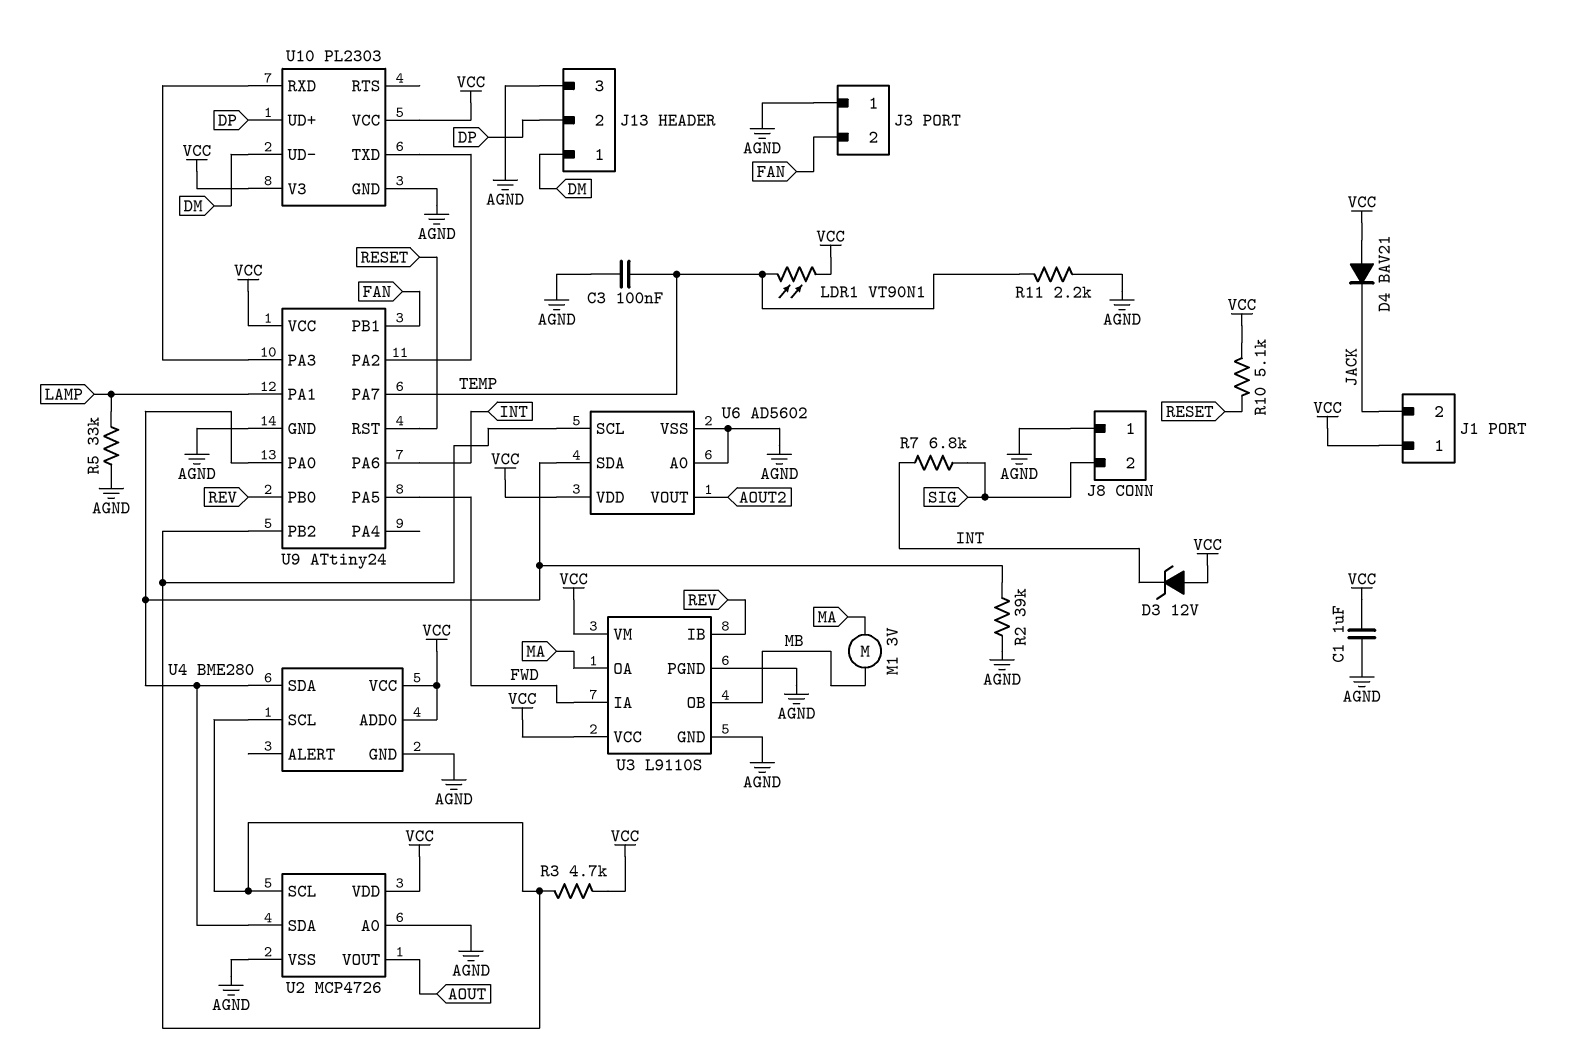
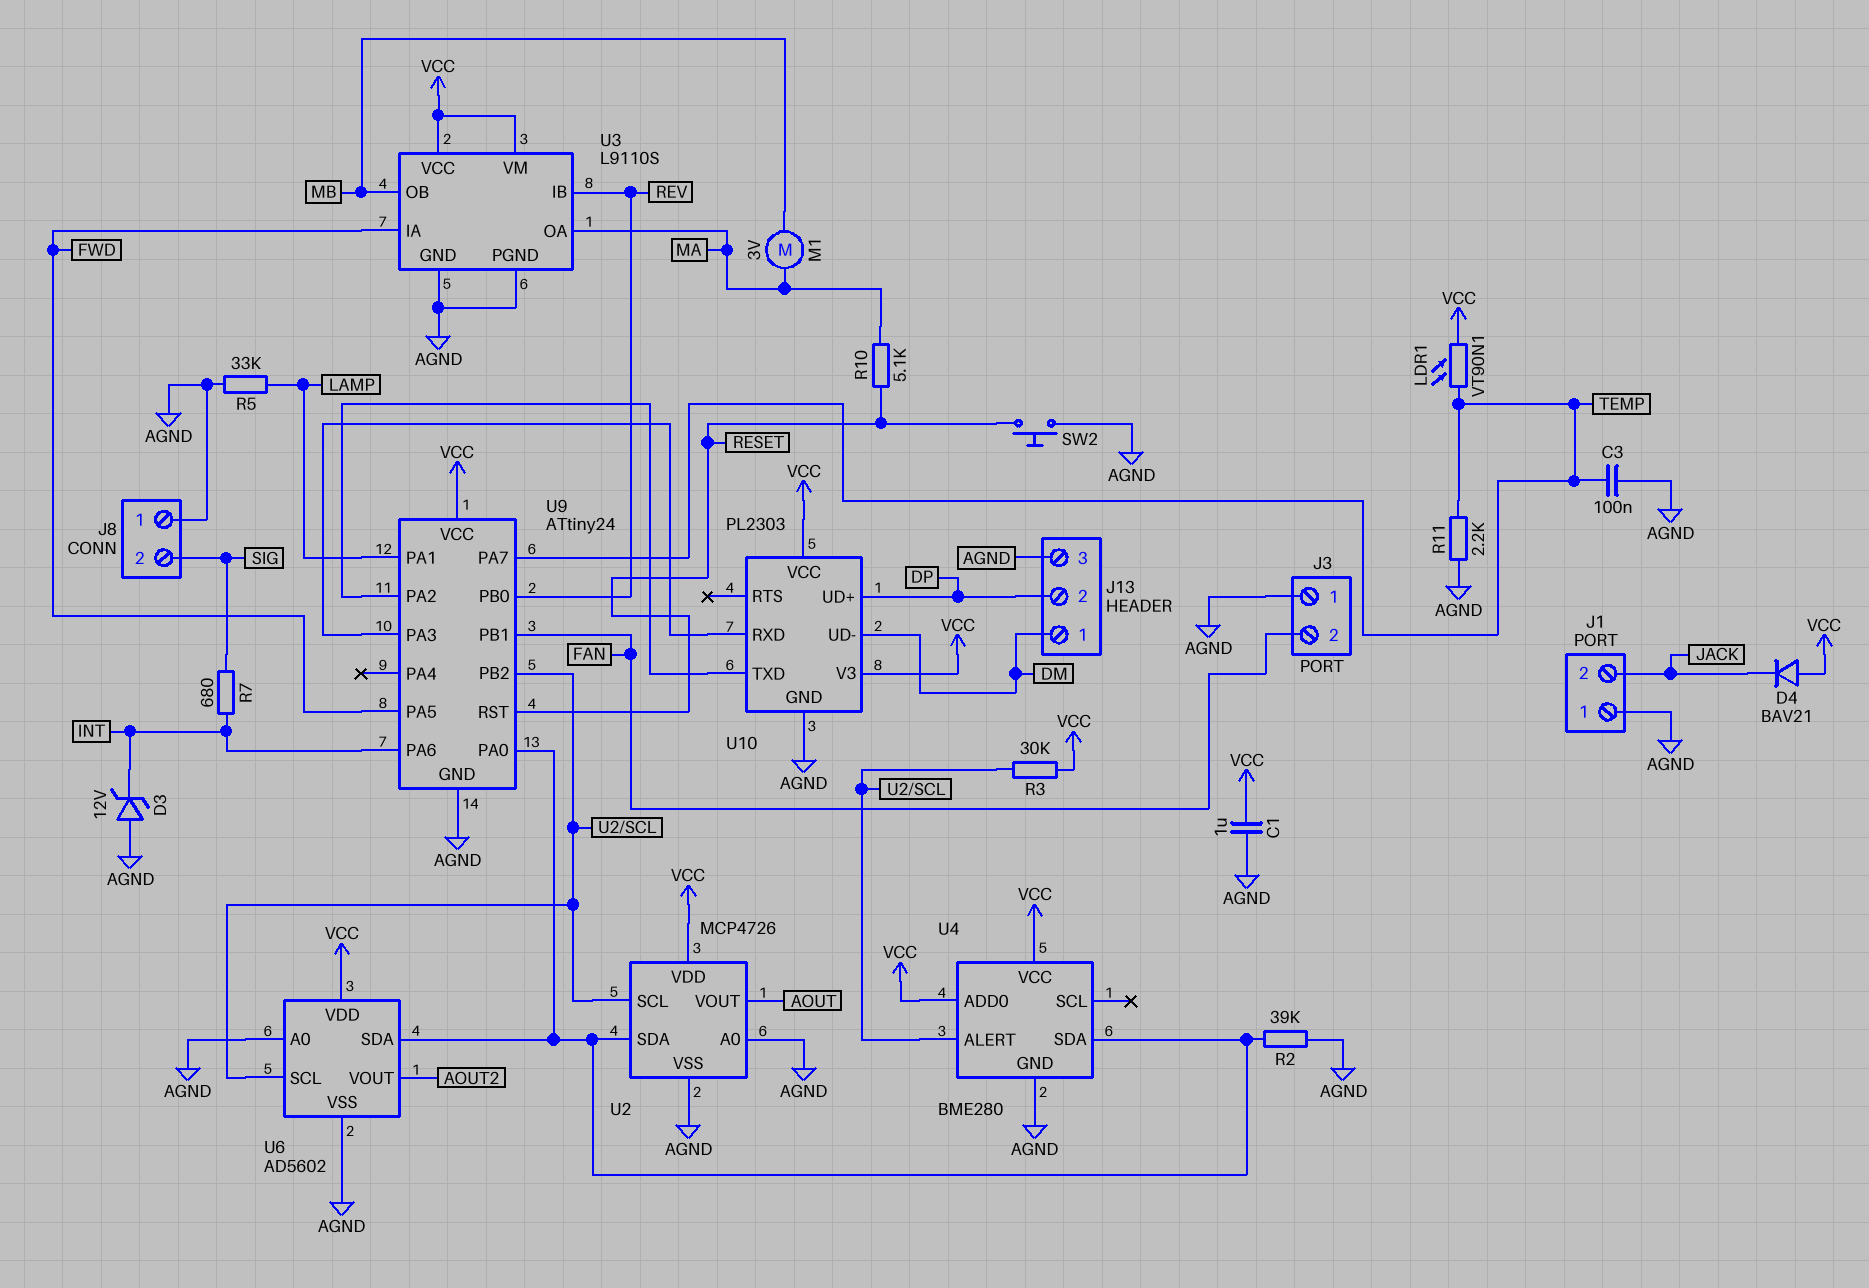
D3: zener 12V (A VCC, K INT) -> zener 12V (A AGND, K INT)
J1 pin 1: VCC -> AGND
R3: 4.7k (U2/SCL, VCC) -> 30k (U2/SCL, VCC)
R7: 6.8k (INT, SIG) -> 680 (INT, SIG)
R10: 5.1k (RESET, VCC) -> 5.1k (MA, RESET)
SW2: none -> button (AGND, RESET)
U4 pin ALERT: none -> U2/SCL
U4 pin SCL: U2/SCL -> none

